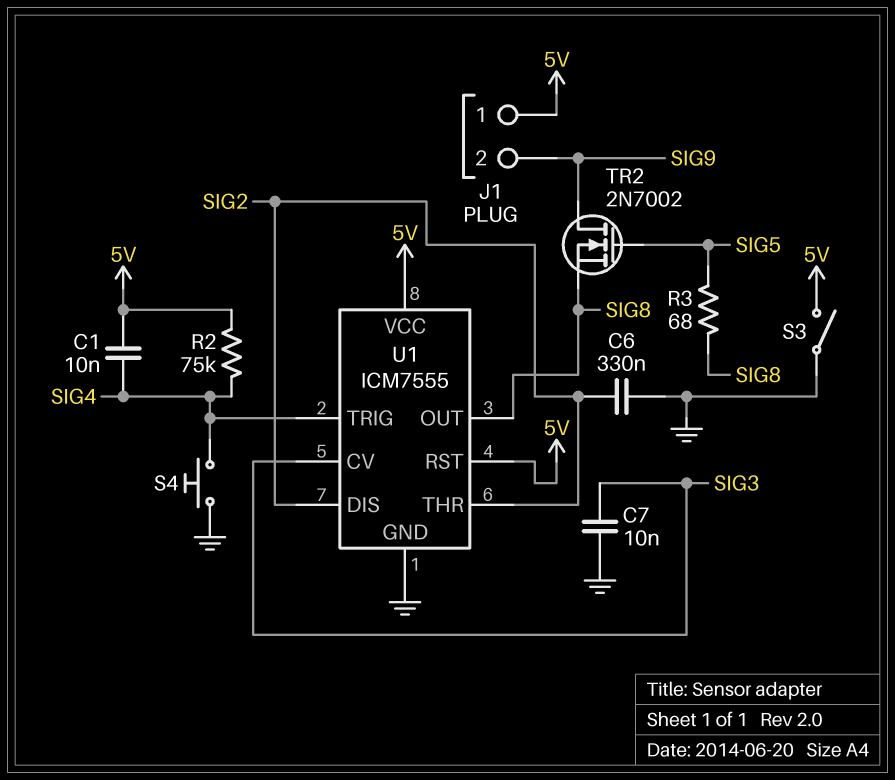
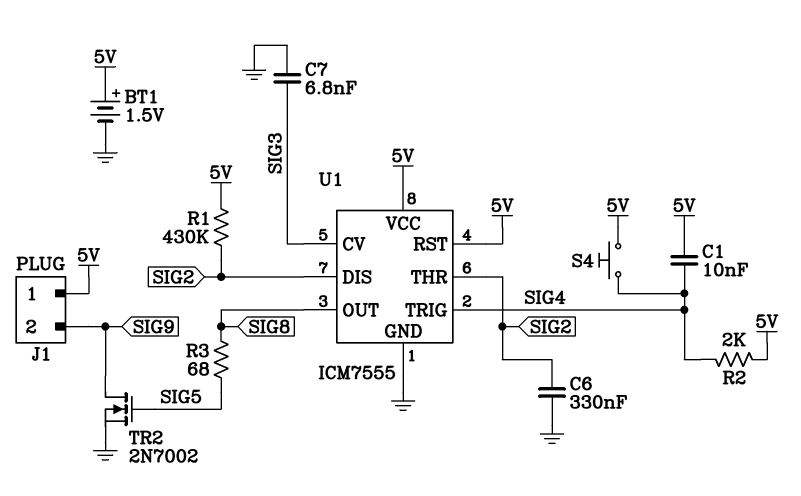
BT1: none -> 1.5V (plus 5V, minus GND)
C7: 10nF (GND, SIG3) -> 6.8nF (GND, SIG3)
R1: none -> 430k (5V, SIG2)
R2: 75k (5V, SIG4) -> 2k (5V, SIG4)
S3: switch (5V, GND) -> none
S4: button (GND, SIG4) -> button (5V, SIG4)
TR2: NMOS 2N7002 (G SIG5, D SIG9, S SIG8) -> NMOS 2N7002 (G SIG5, D SIG9, S GND)

